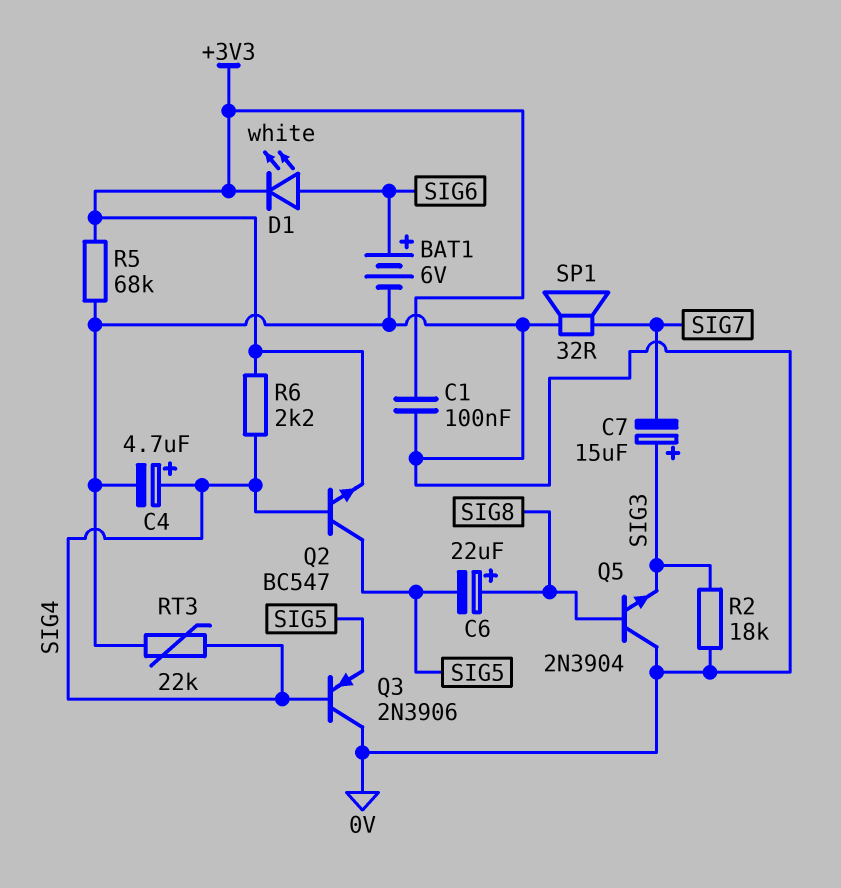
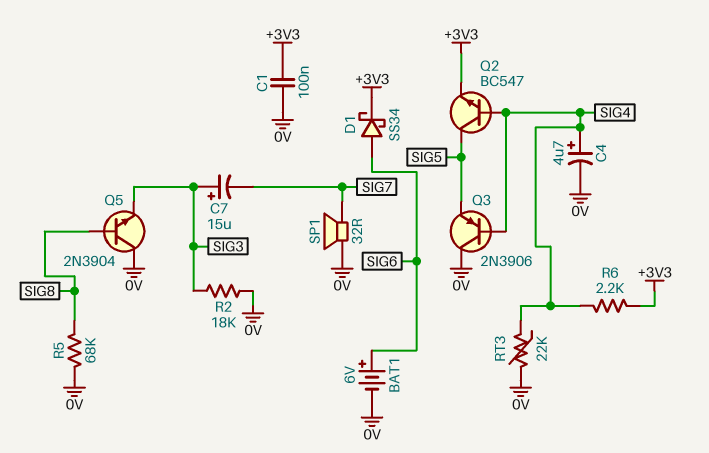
C6: 22uF (plus SIG8, minus SIG5) -> none
D1: LED white (A SIG6, K +3V3) -> schottky SS34 (A SIG6, K +3V3)
R5: 68k (+3V3, 0V) -> 68k (0V, SIG8)

